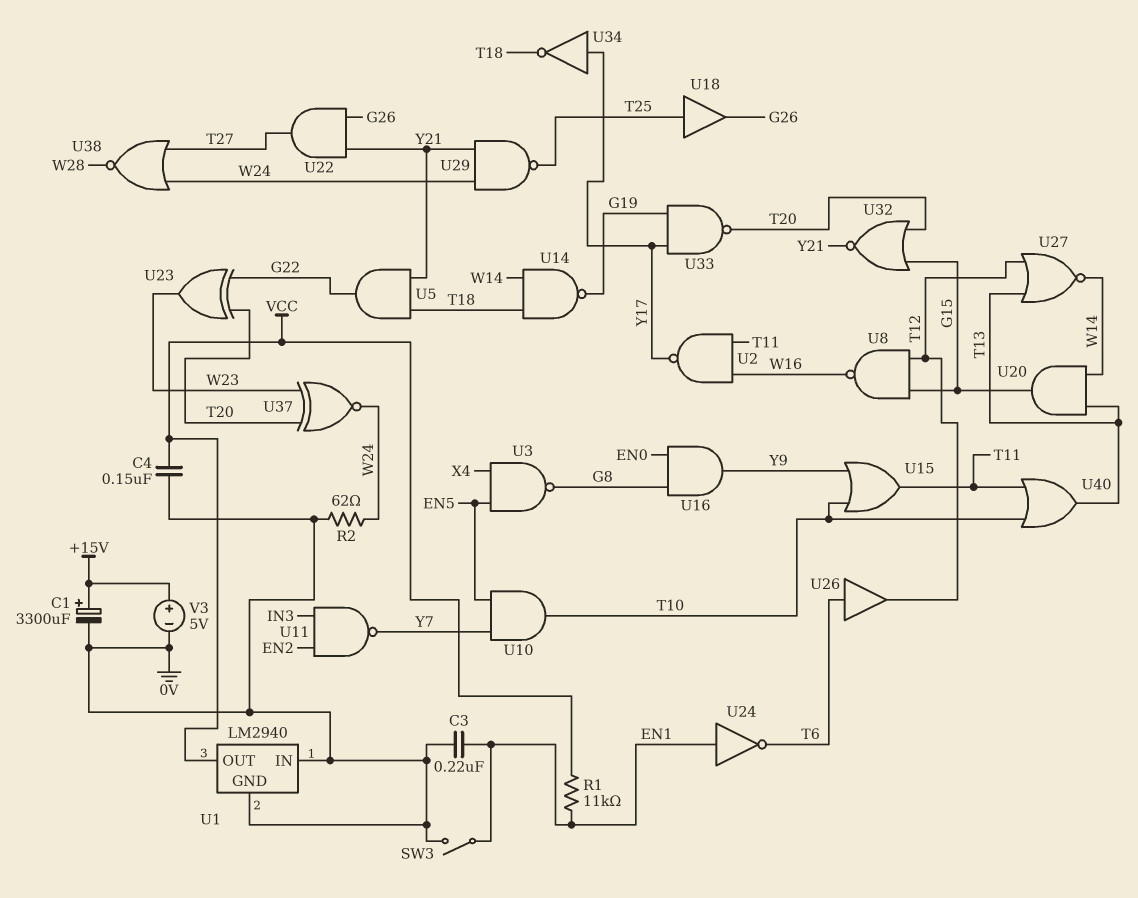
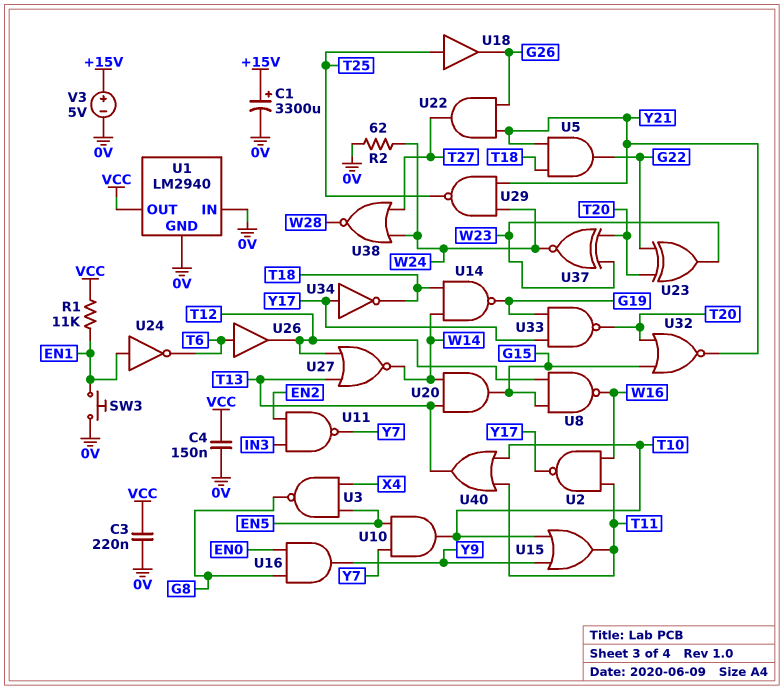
C3: 220nF (0V, EN1) -> 220nF (0V, VCC)
SW3: switch (0V, EN1) -> button (0V, EN1)

